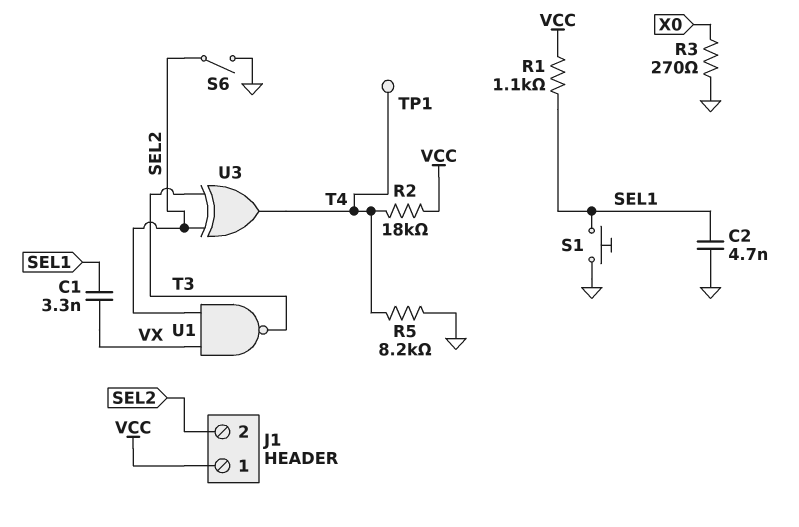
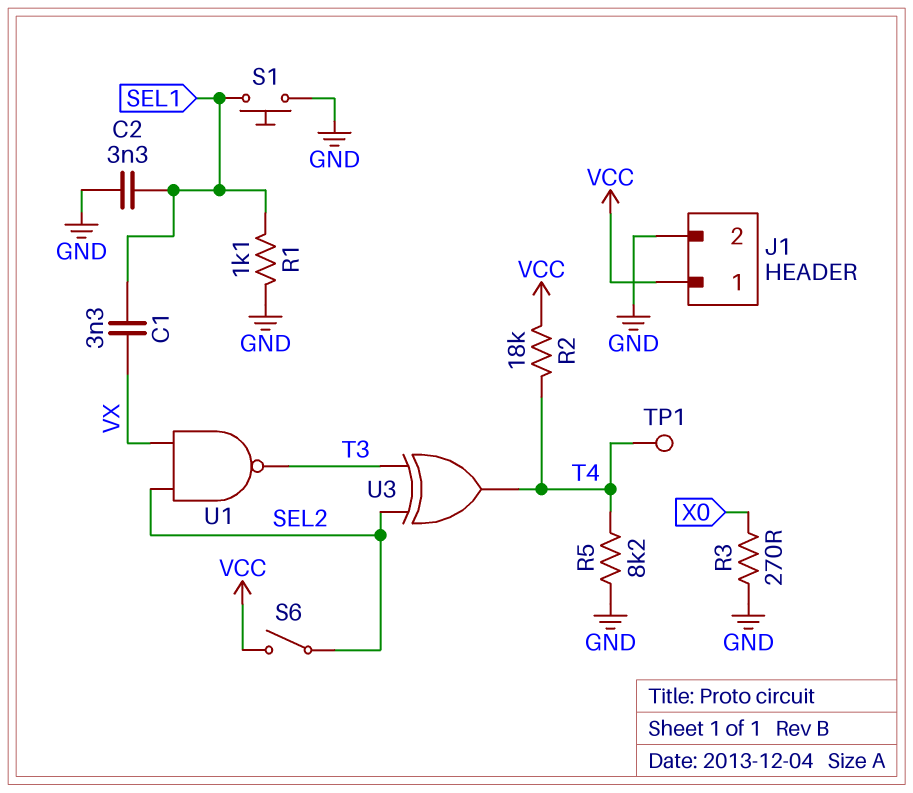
C2: 4.7nF (GND, SEL1) -> 3.3nF (GND, SEL1)
J1 pin 2: SEL2 -> GND
R1: 1.1k (SEL1, VCC) -> 1.1k (GND, SEL1)
S6: switch (GND, SEL2) -> switch (SEL2, VCC)

